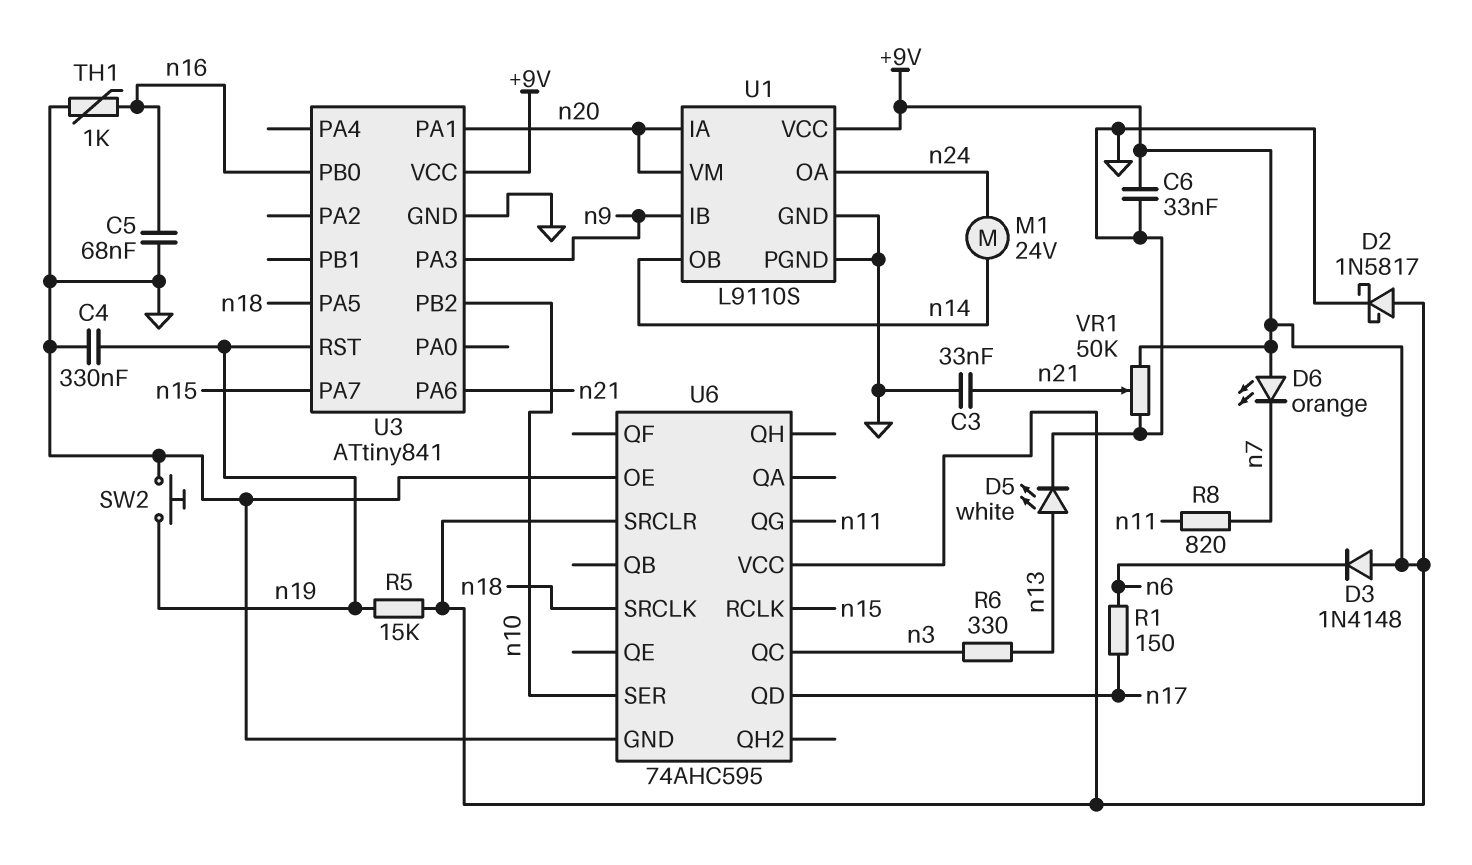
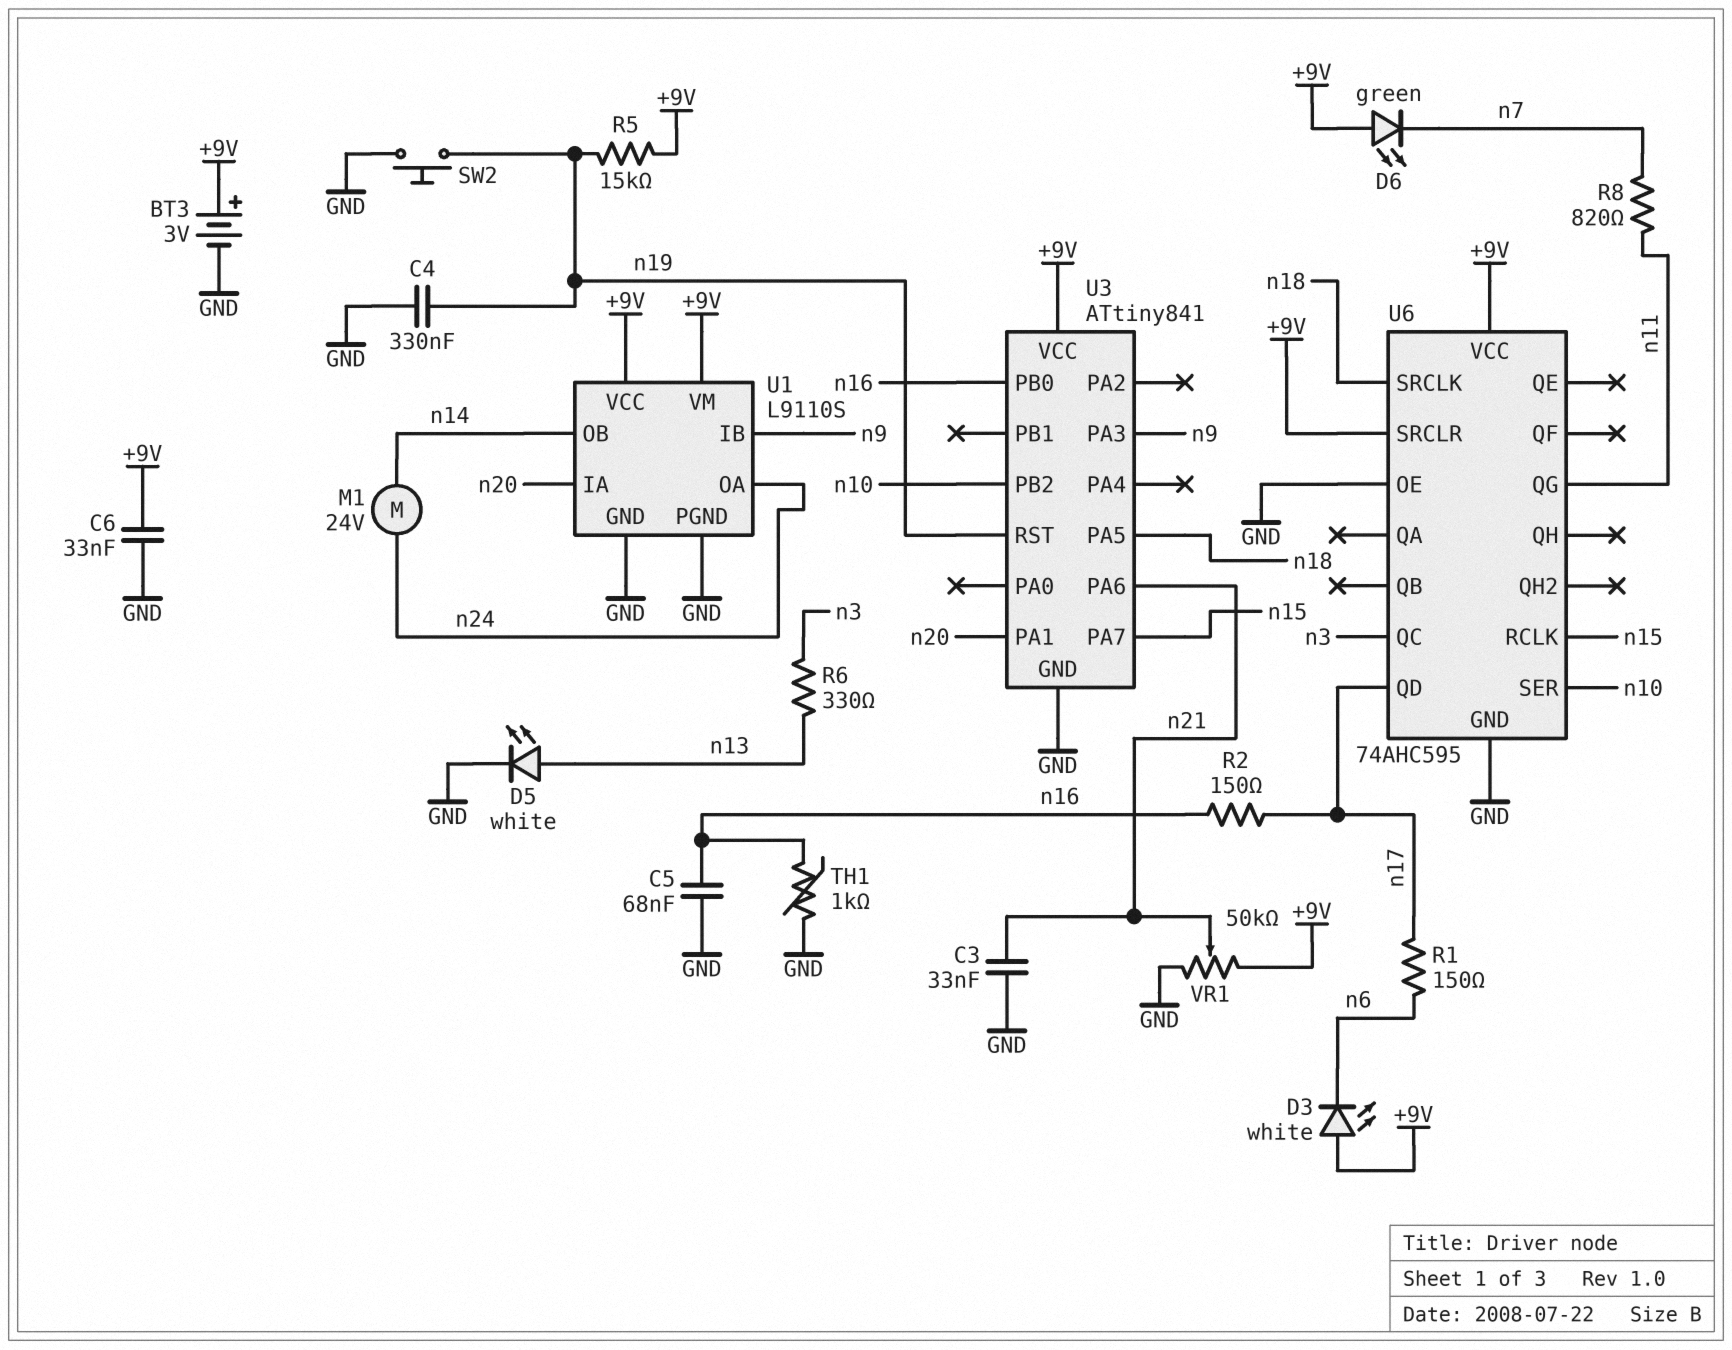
BT3: none -> 3V (plus +9V, minus GND)
D2: schottky 1N5817 (A +9V, K GND) -> none
D3: diode 1N4148 (A +9V, K n6) -> LED white (A +9V, K n6)
D6: LED orange (A +9V, K n7) -> LED green (A +9V, K n7)
R2: none -> 150 (n16, n17)
U1 pin VM: n20 -> +9V

